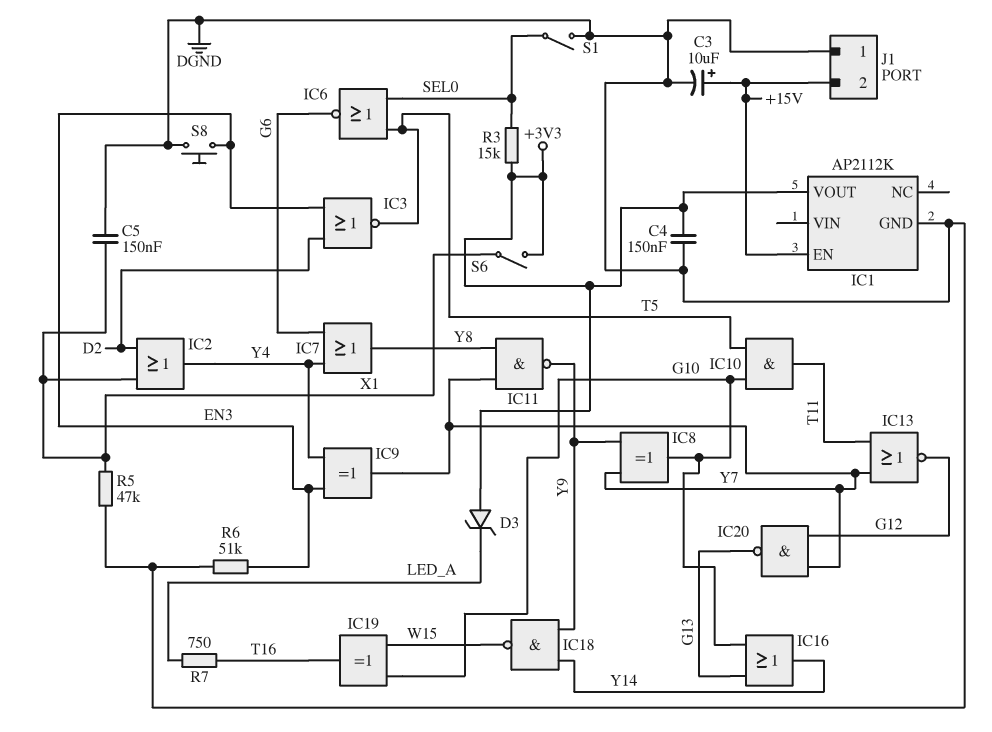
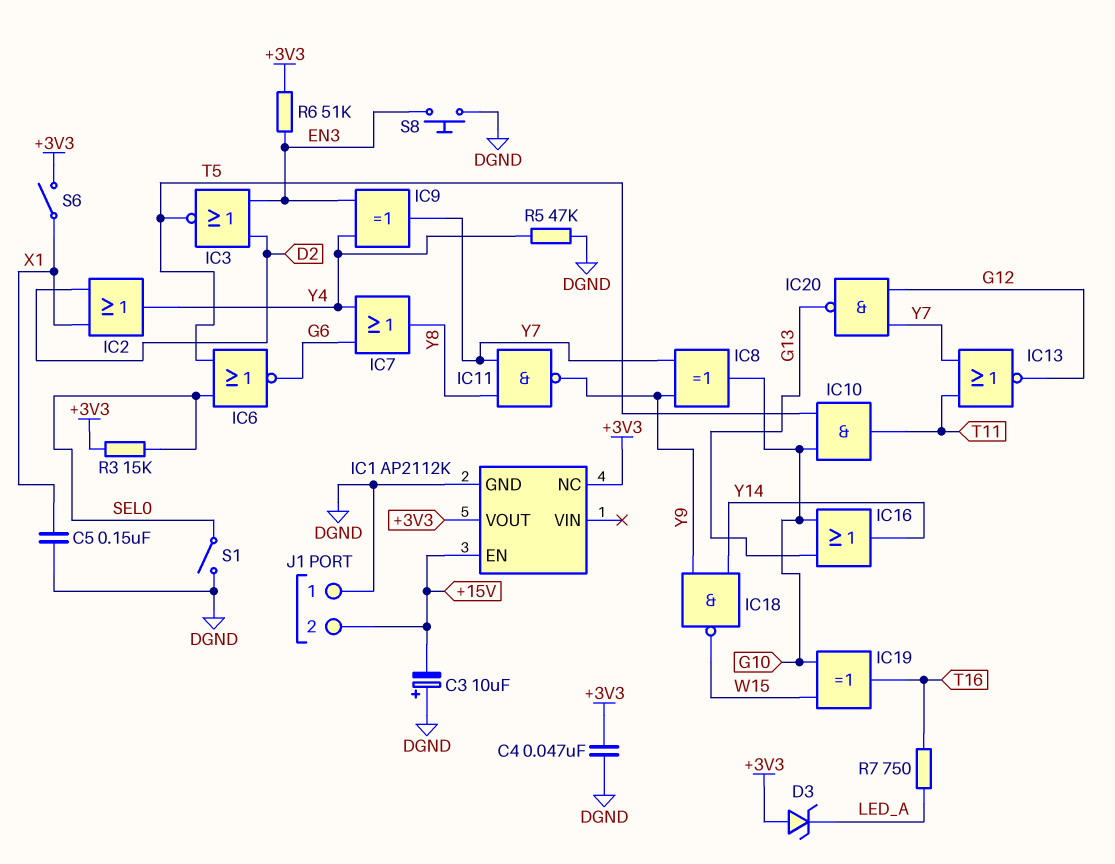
C3: 10uF (plus +15V, minus DGND) -> 10uF (plus DGND, minus +15V)
C4: 150nF (+3V3, DGND) -> 47nF (+3V3, DGND)
IC1 pin NC: none -> +3V3
R5: 47k (DGND, X1) -> 47k (DGND, Y4)
R6: 51k (DGND, EN3) -> 51k (+3V3, EN3)

